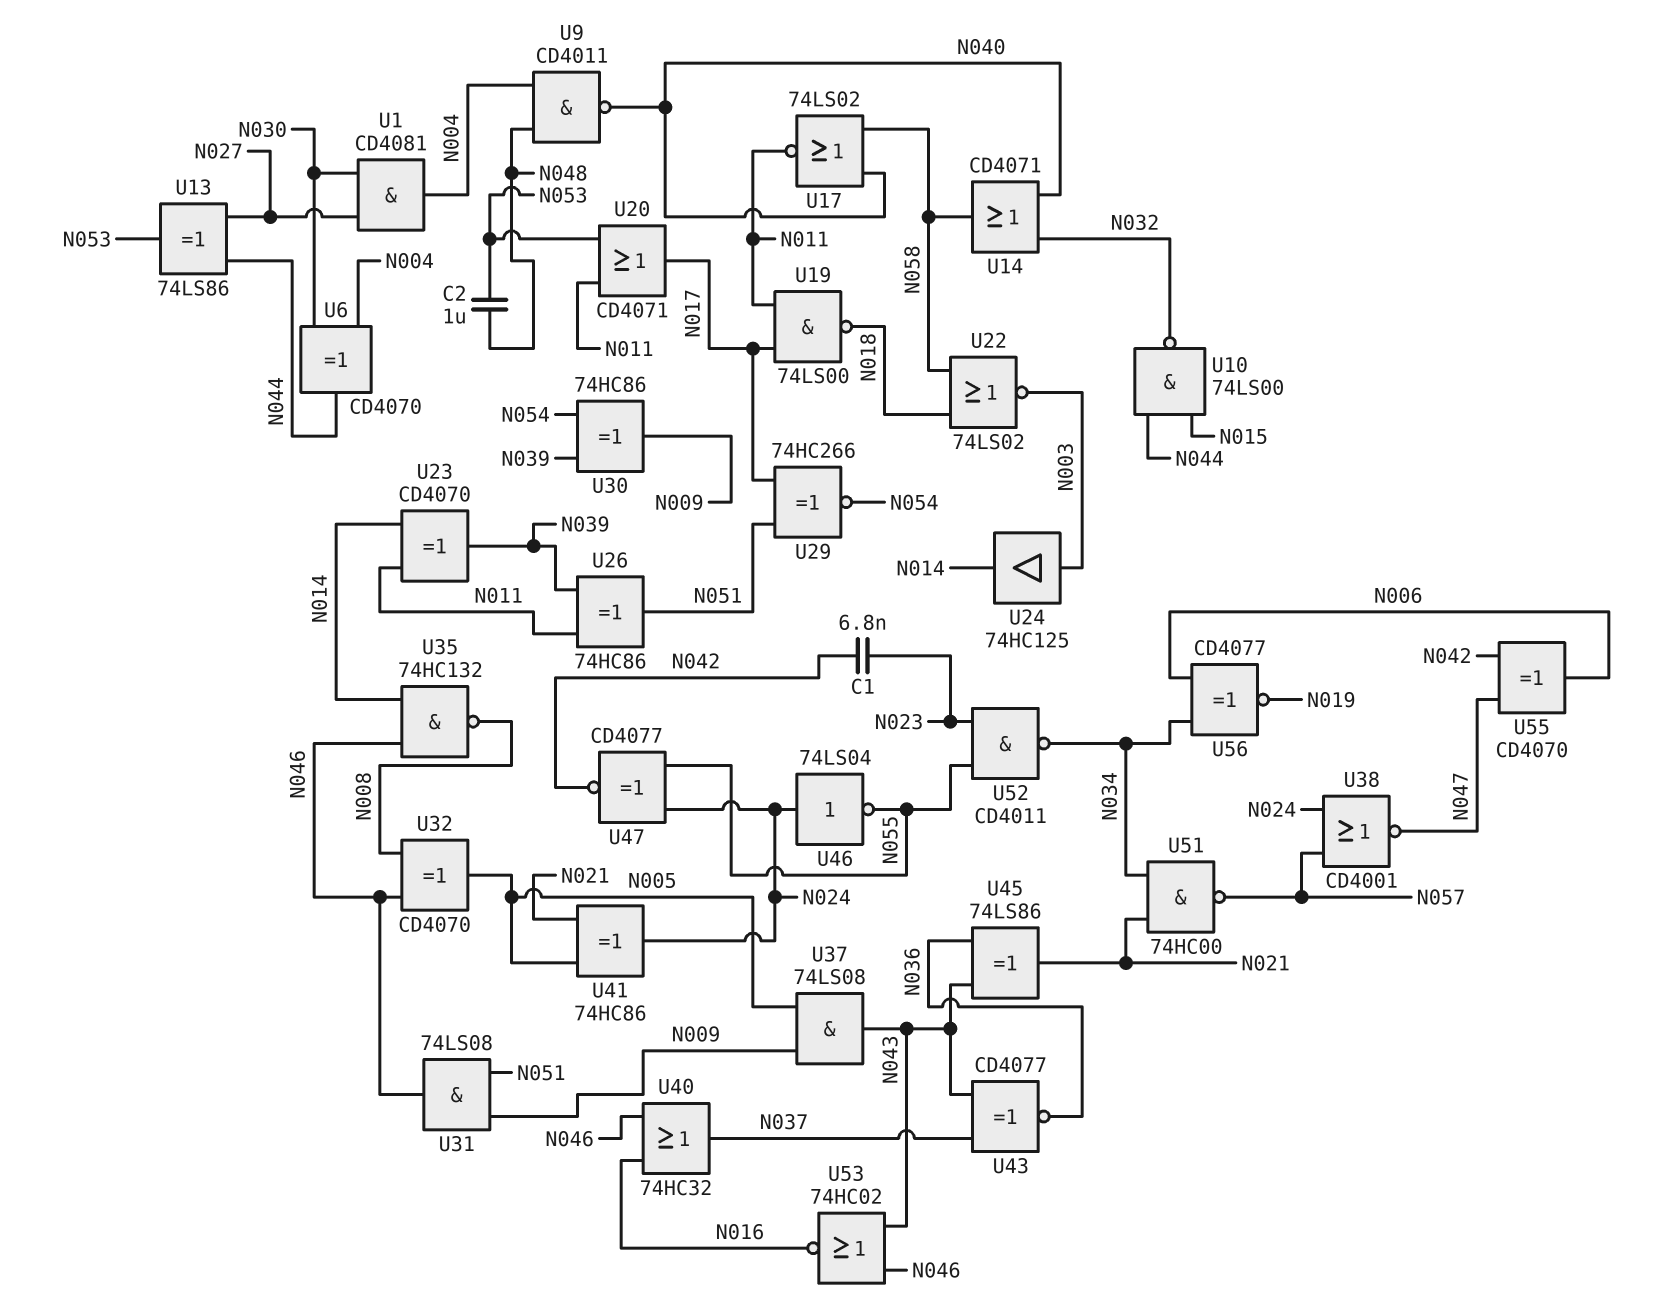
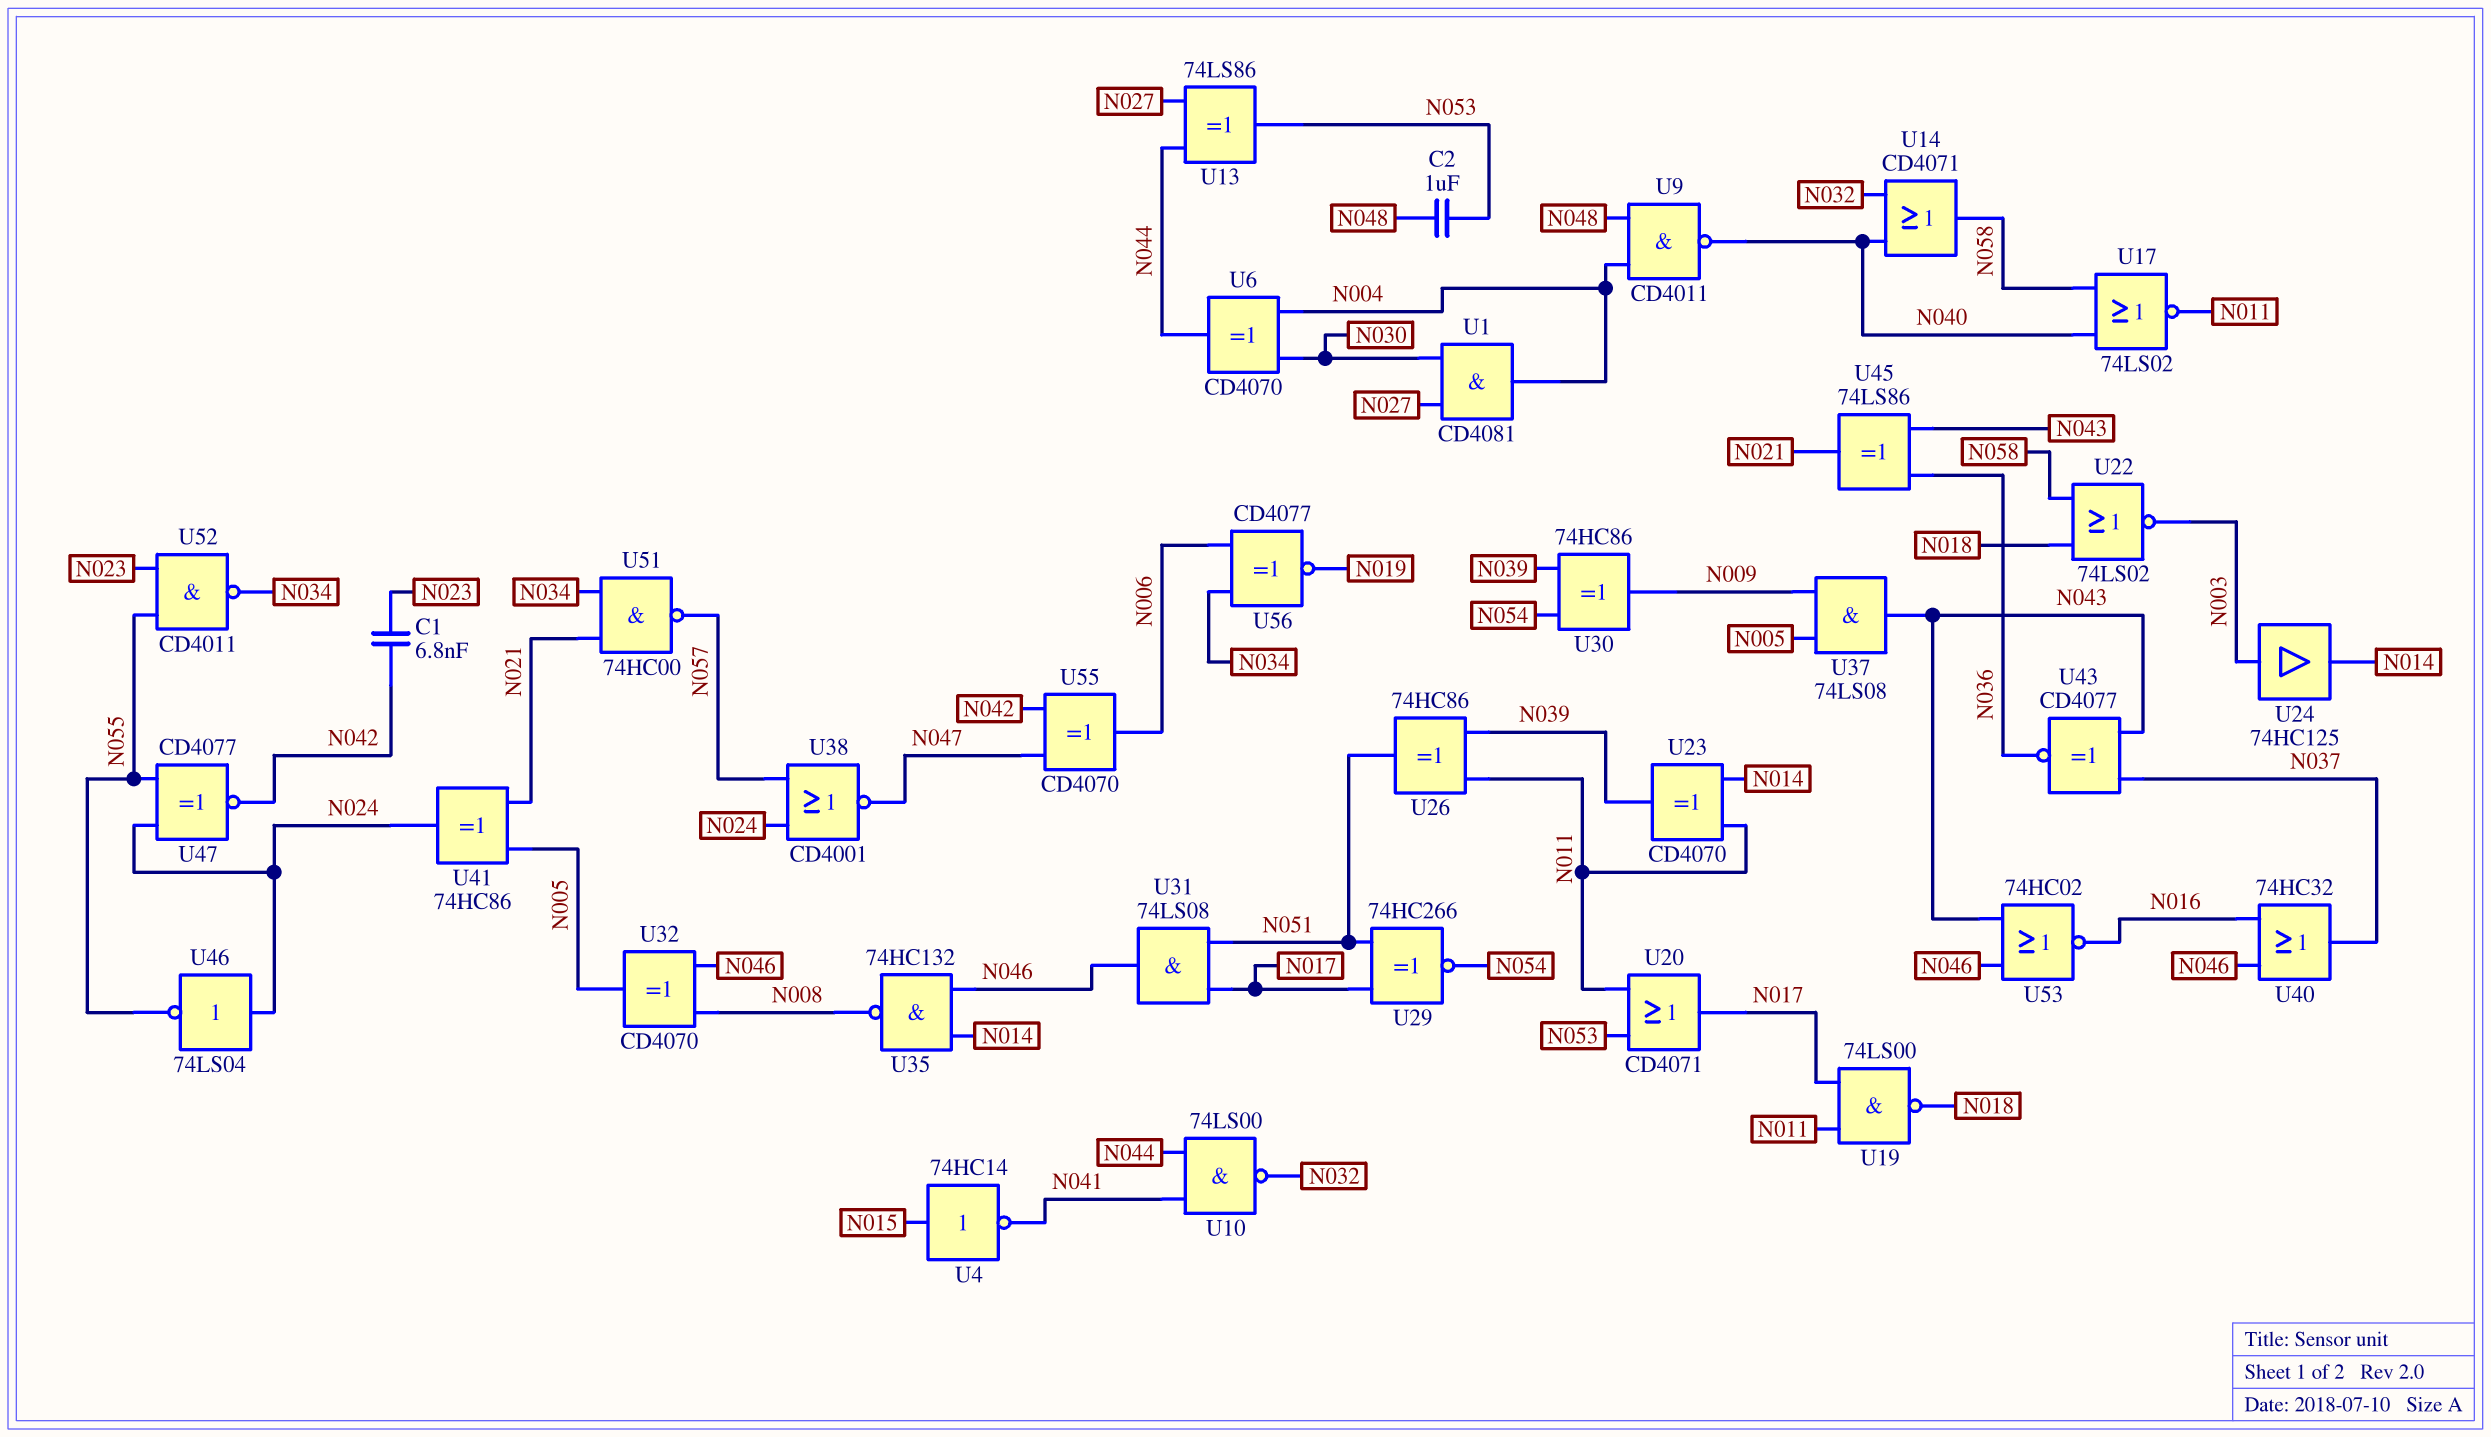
U4: none -> NOT 74HC14 (in N015, out N041)
U10: NAND 74LS00 (in N015, in N044, out N032) -> NAND 74LS00 (in N041, in N044, out N032)
U31: AND 74LS08 (in N009, in N051, out N046) -> AND 74LS08 (in N017, in N051, out N046)

